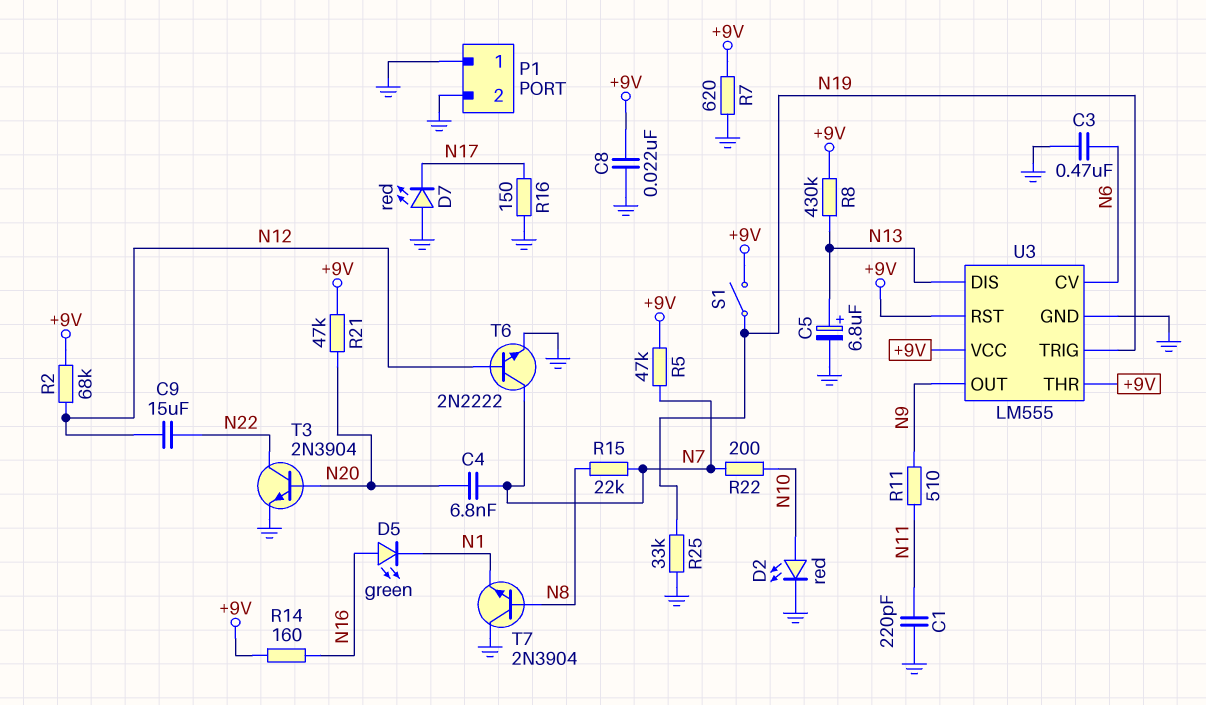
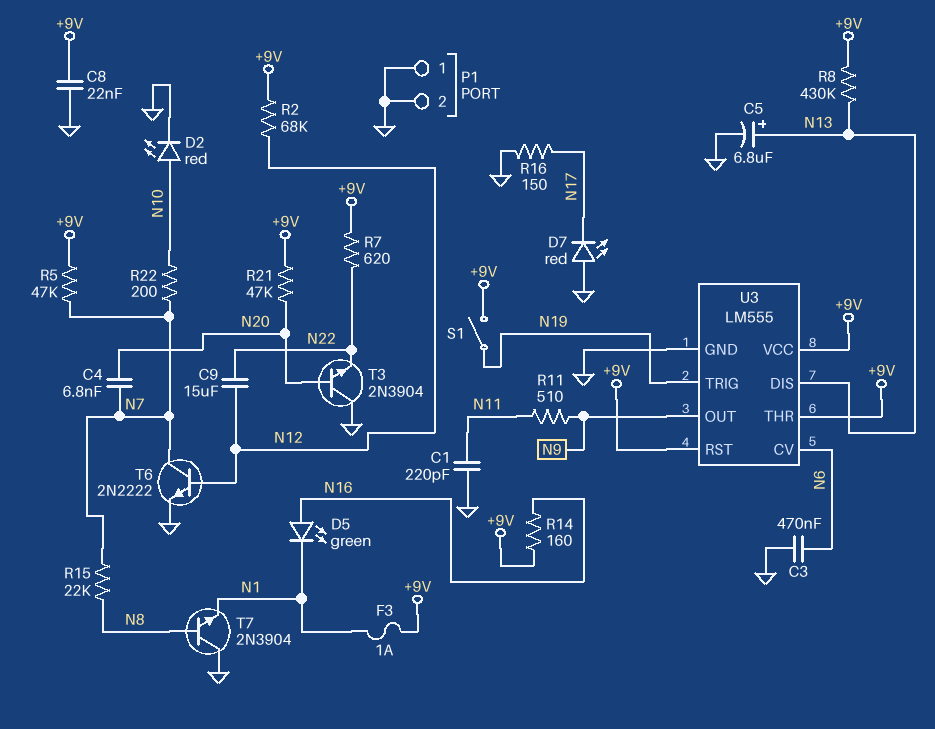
F3: none -> 1A (+9V, N1)
R7: 620 (+9V, GND) -> 620 (+9V, N22)
R25: 33k (GND, N19) -> none
T3: NPN 2N3904 (B N20, C N22, E GND) -> NPN 2N3904 (B N20, C GND, E N22)

